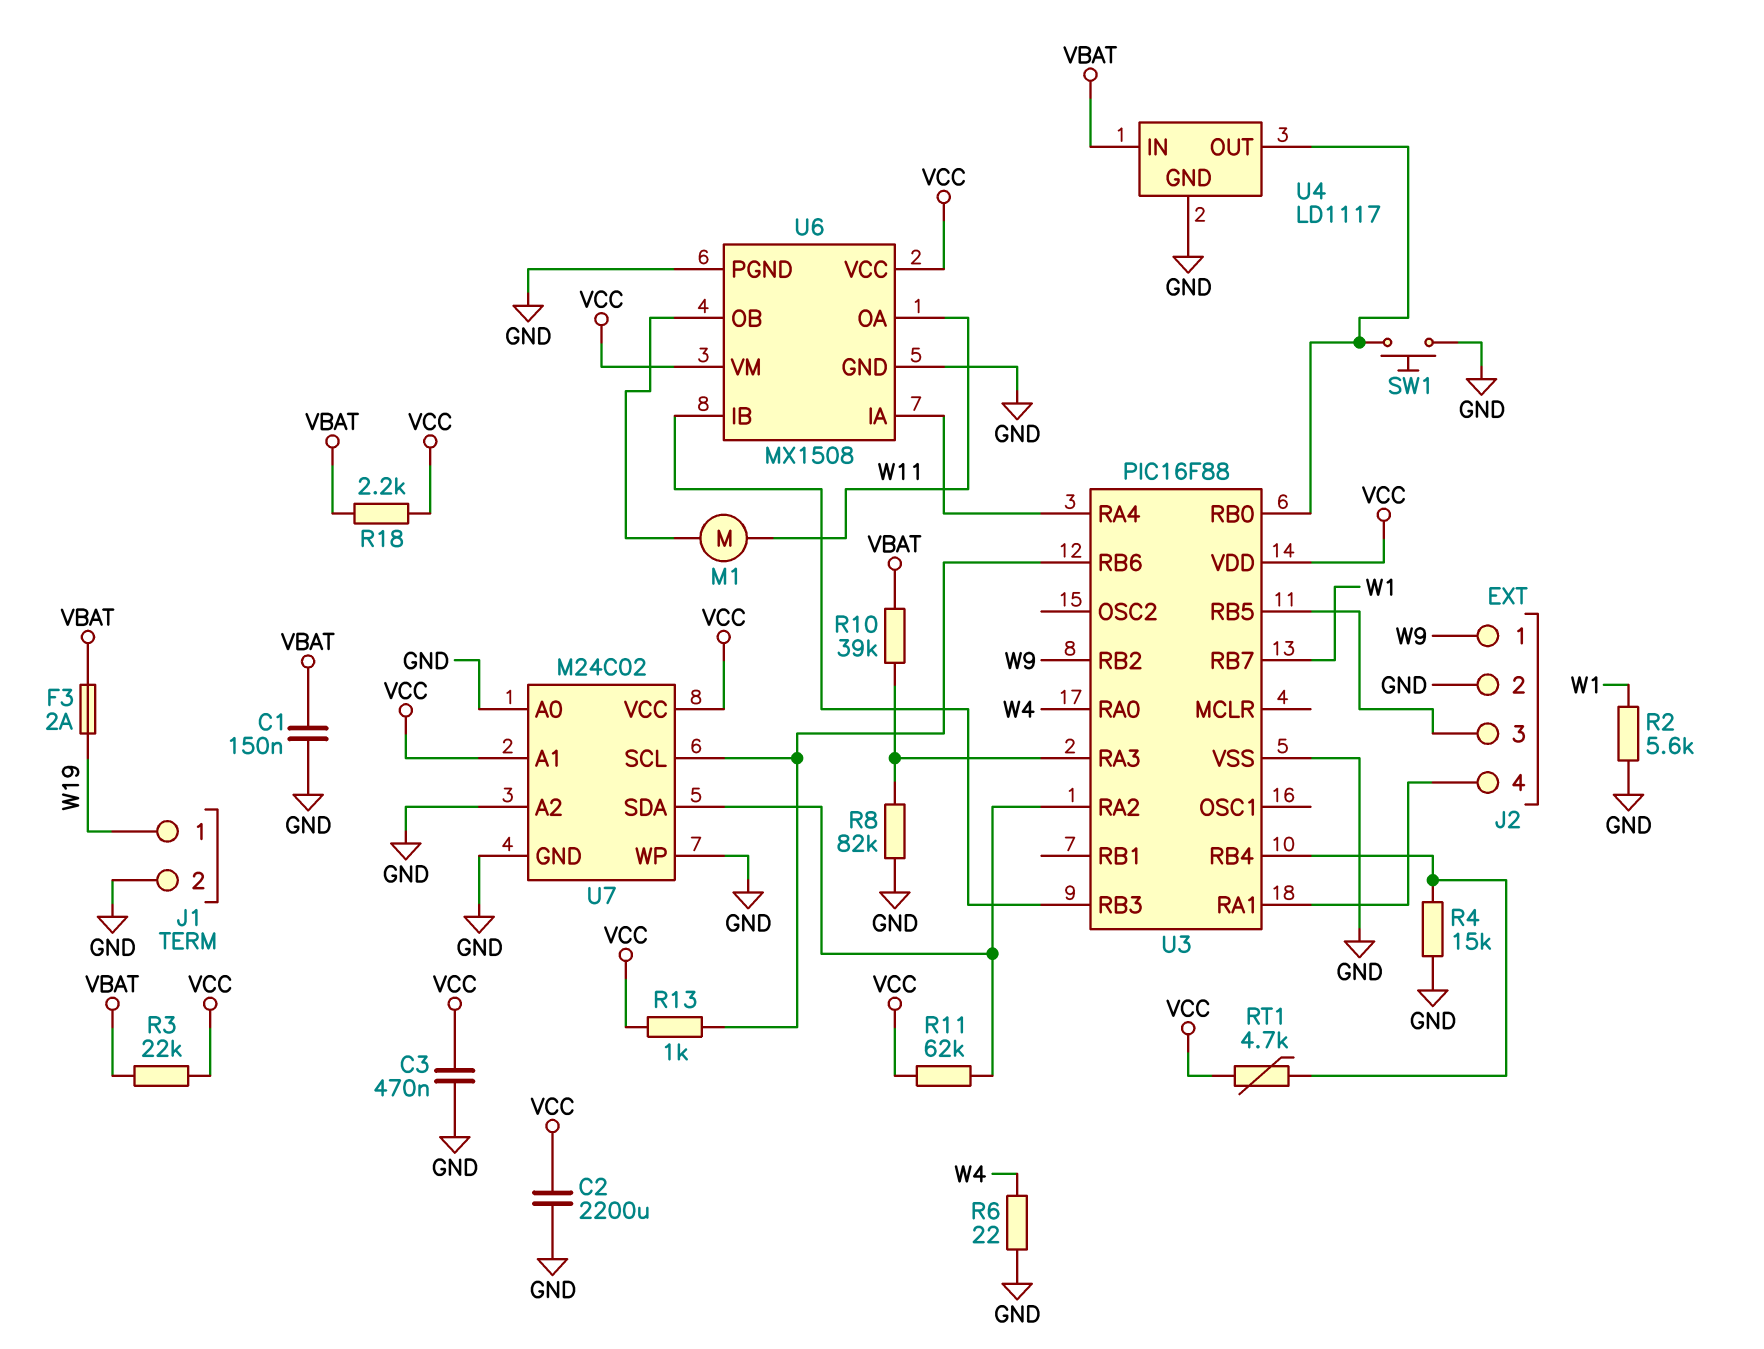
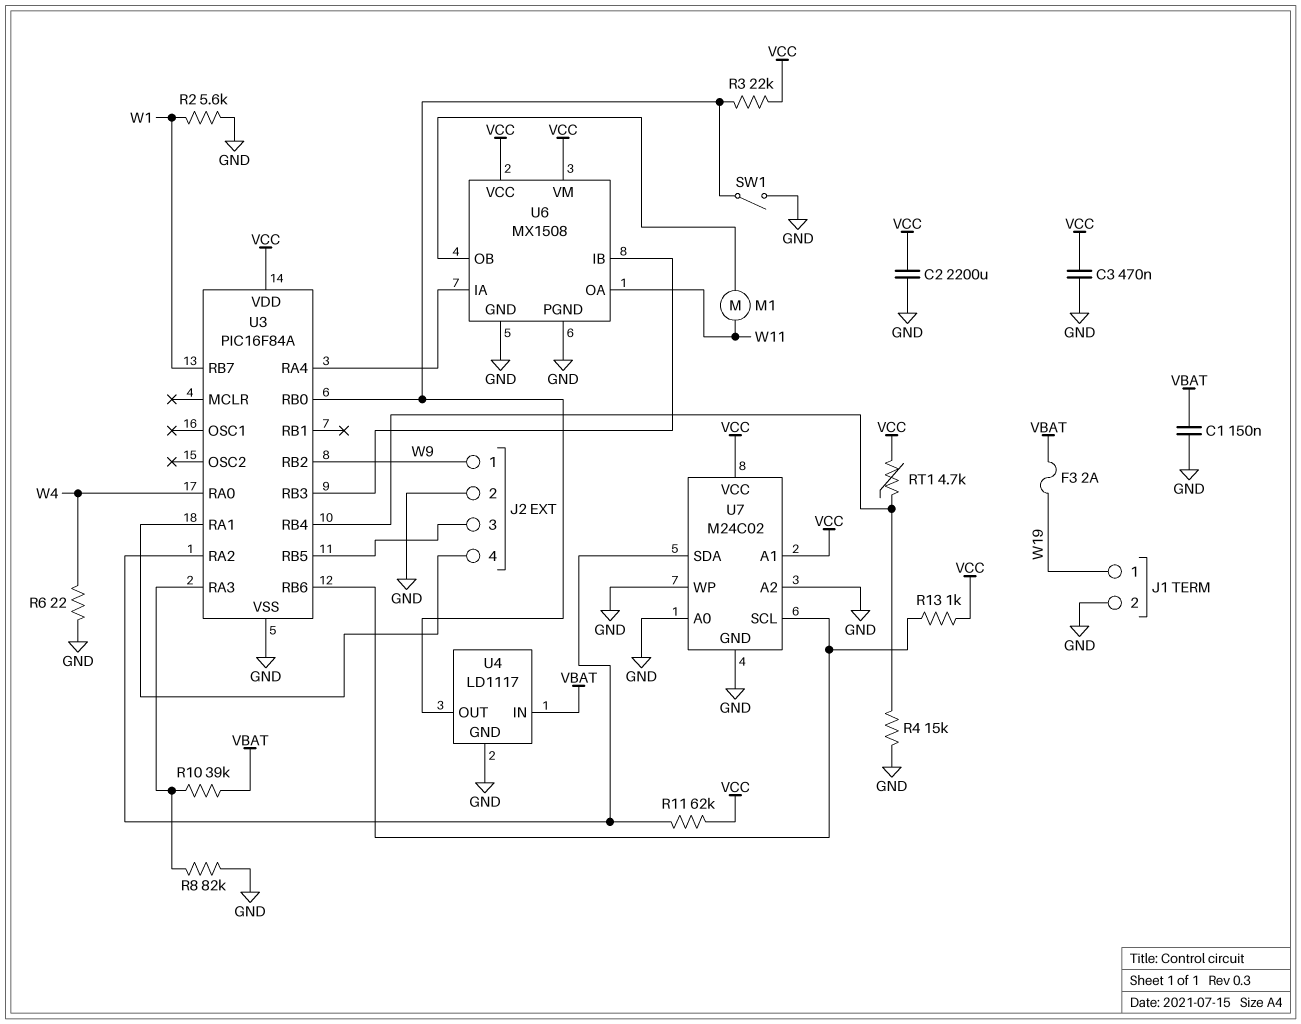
R3: 22k (VBAT, VCC) -> 22k (U3/RB0, VCC)
R18: 2.2k (VBAT, VCC) -> none
SW1: button (GND, U3/RB0) -> switch (GND, U3/RB0)
U3: PIC16F88 -> PIC16F84A

